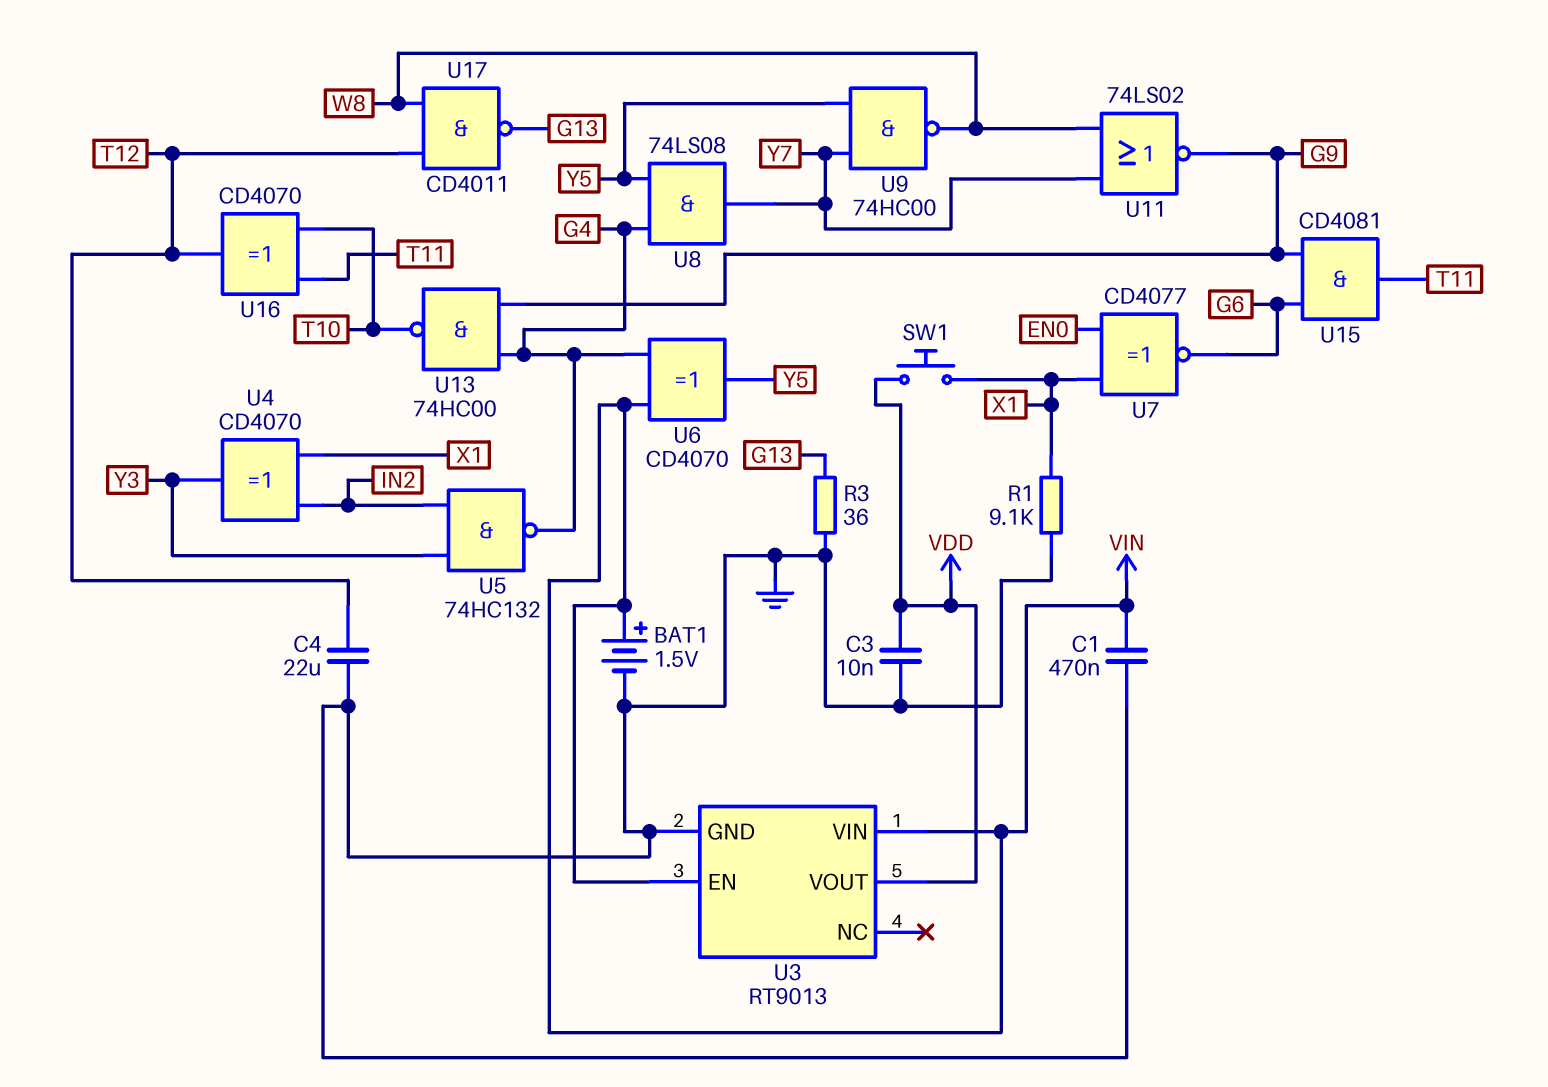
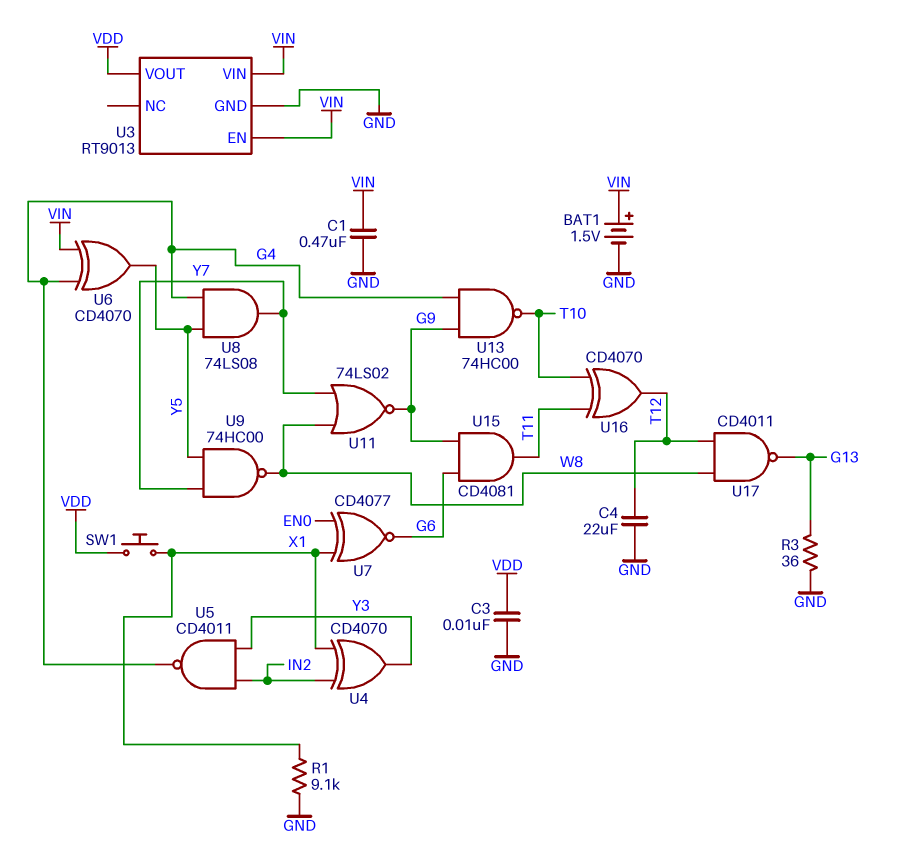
U5: NAND 74HC132 (in IN2, in Y3, out G4) -> NAND CD4011 (in IN2, in Y3, out G4)

